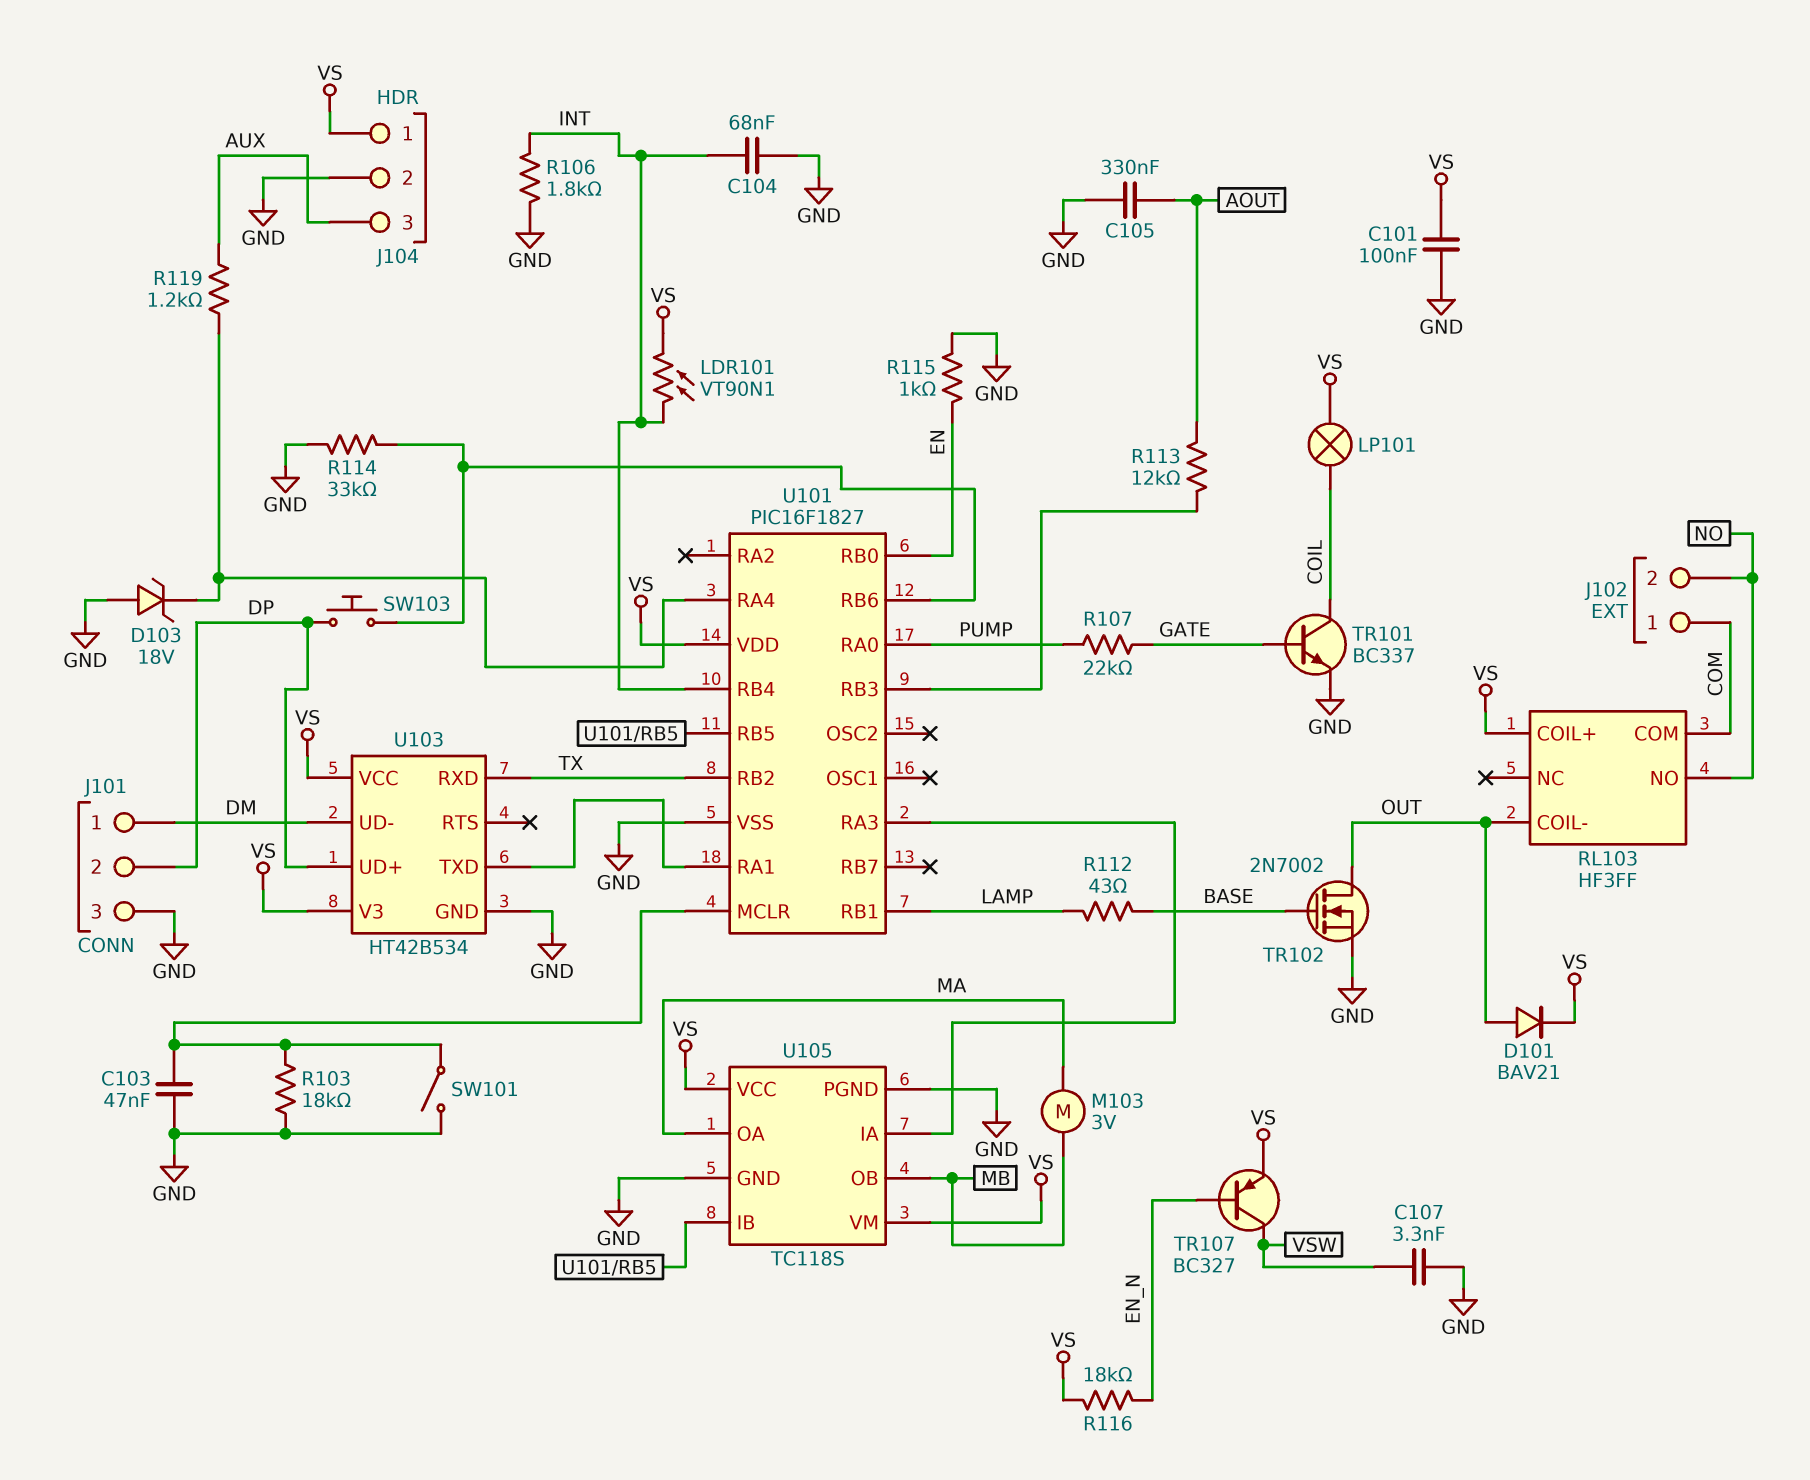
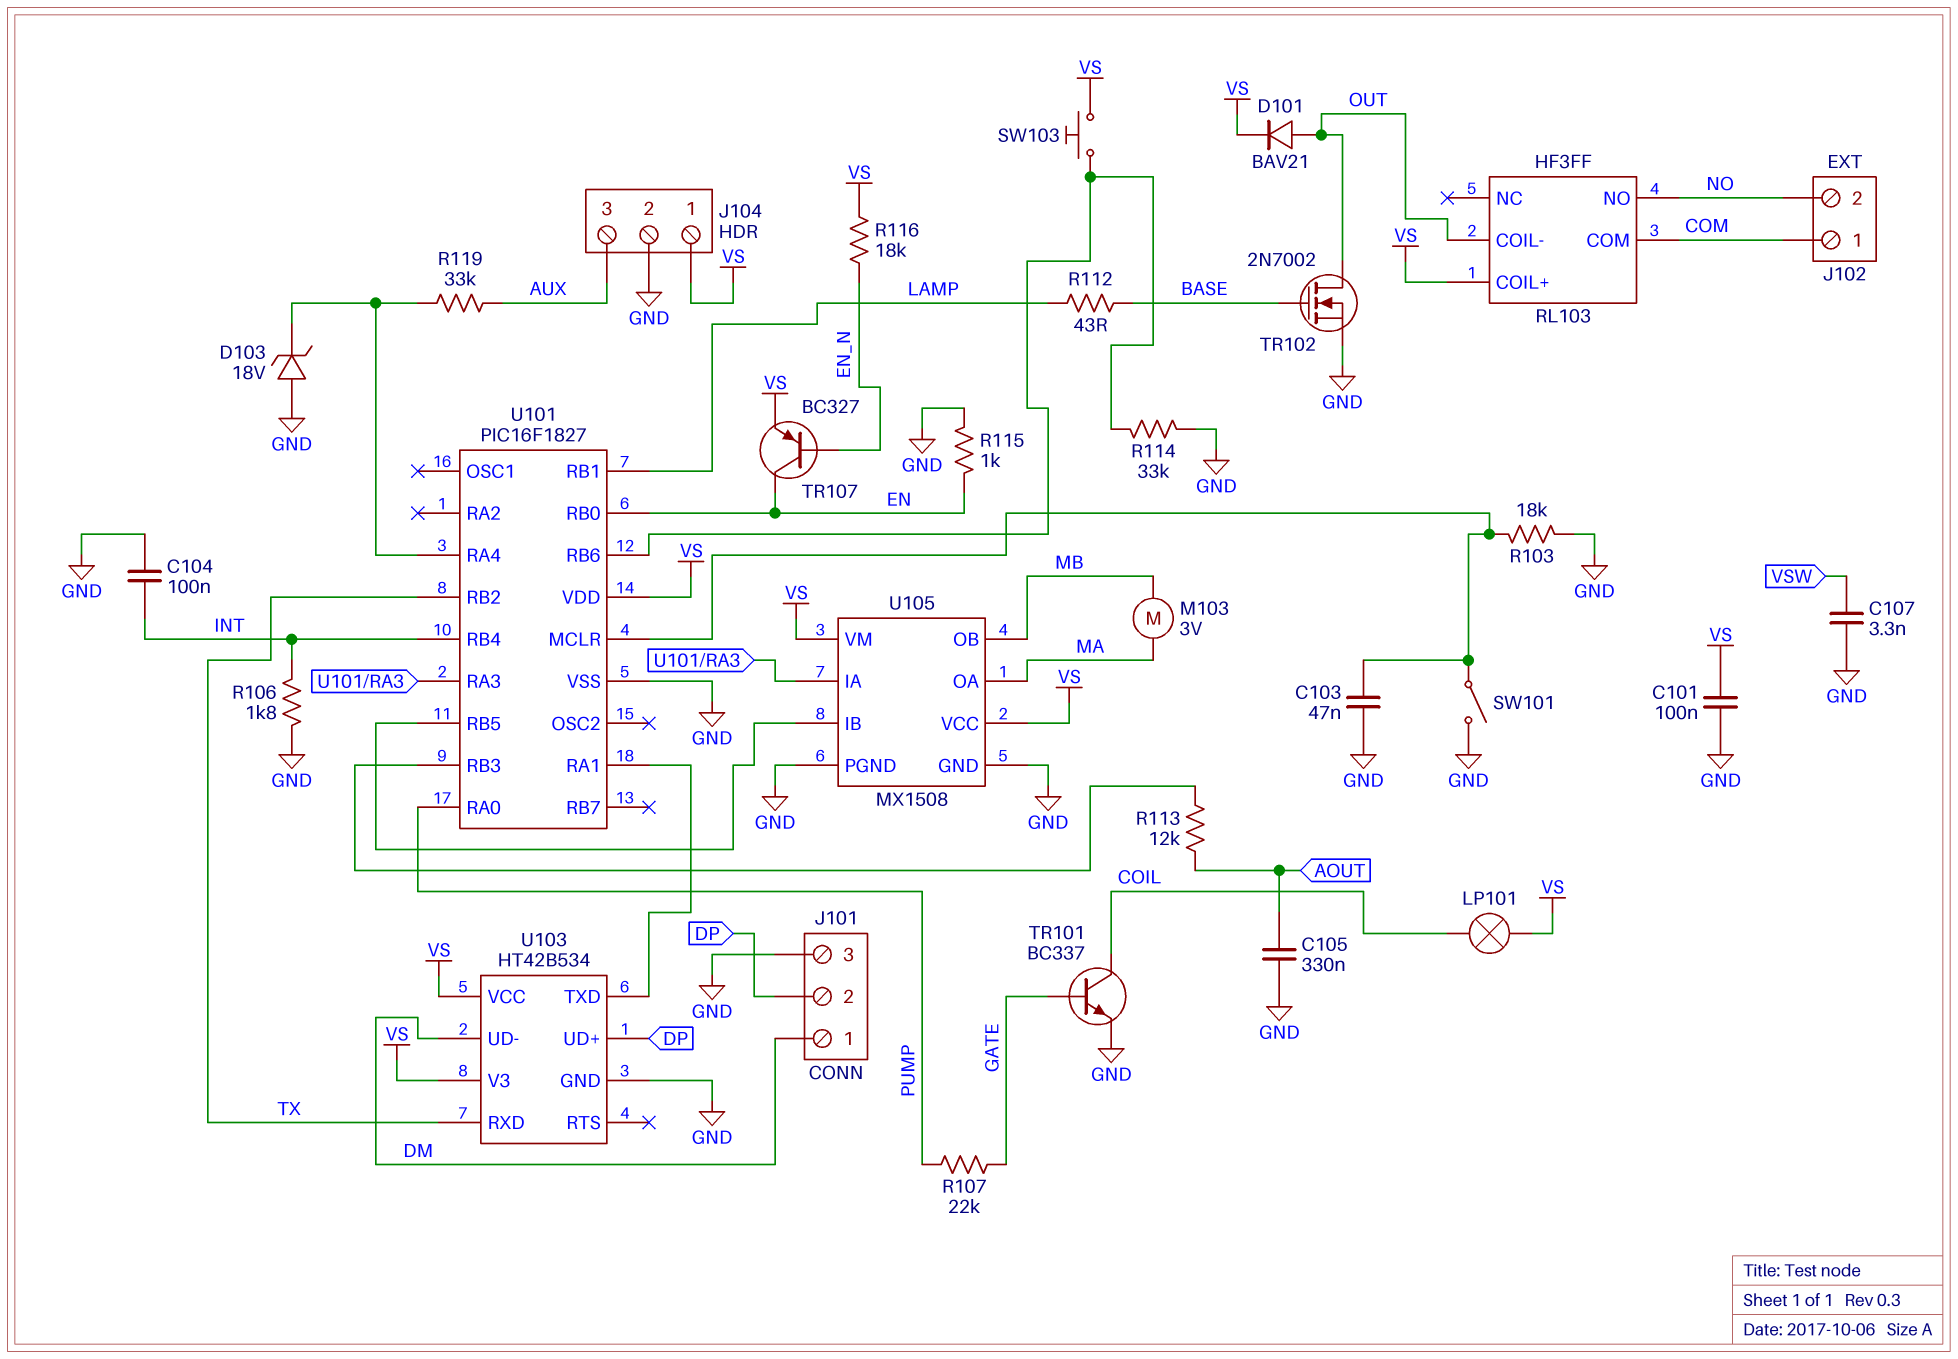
C104: 68nF (GND, INT) -> 100nF (GND, INT)
LDR101: VT90N1 (INT, VS) -> none
R119: 1.2k (AUX, U101/RA4) -> 33k (AUX, U101/RA4)
SW103: button (DP, U101/RB6) -> button (U101/RB6, VS)
TR107: PNP BC327 (B EN_N, C VSW, E VS) -> PNP BC327 (B EN_N, C EN, E VS)
U105: TC118S -> MX1508

